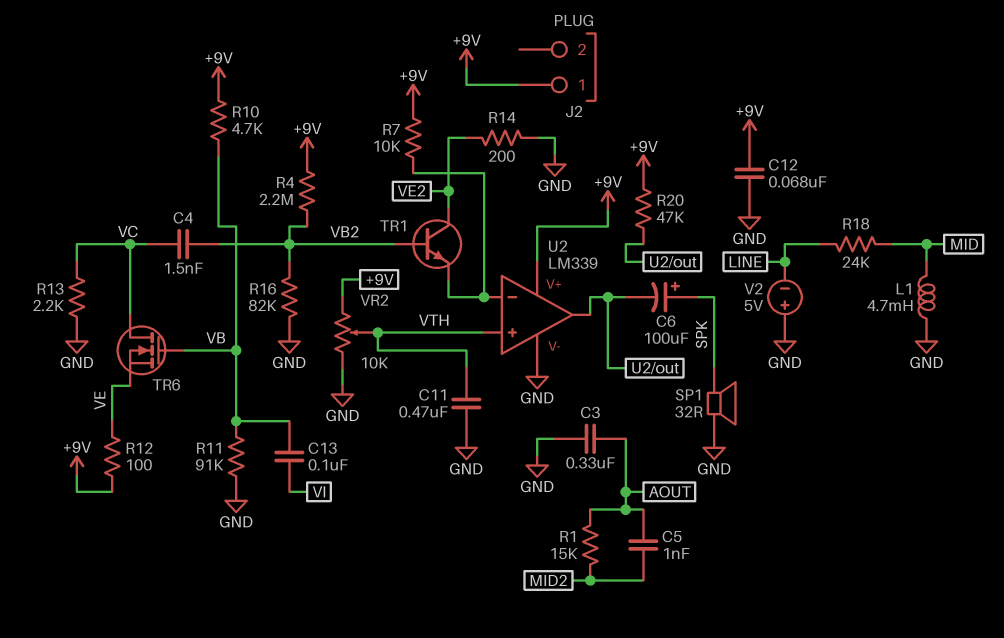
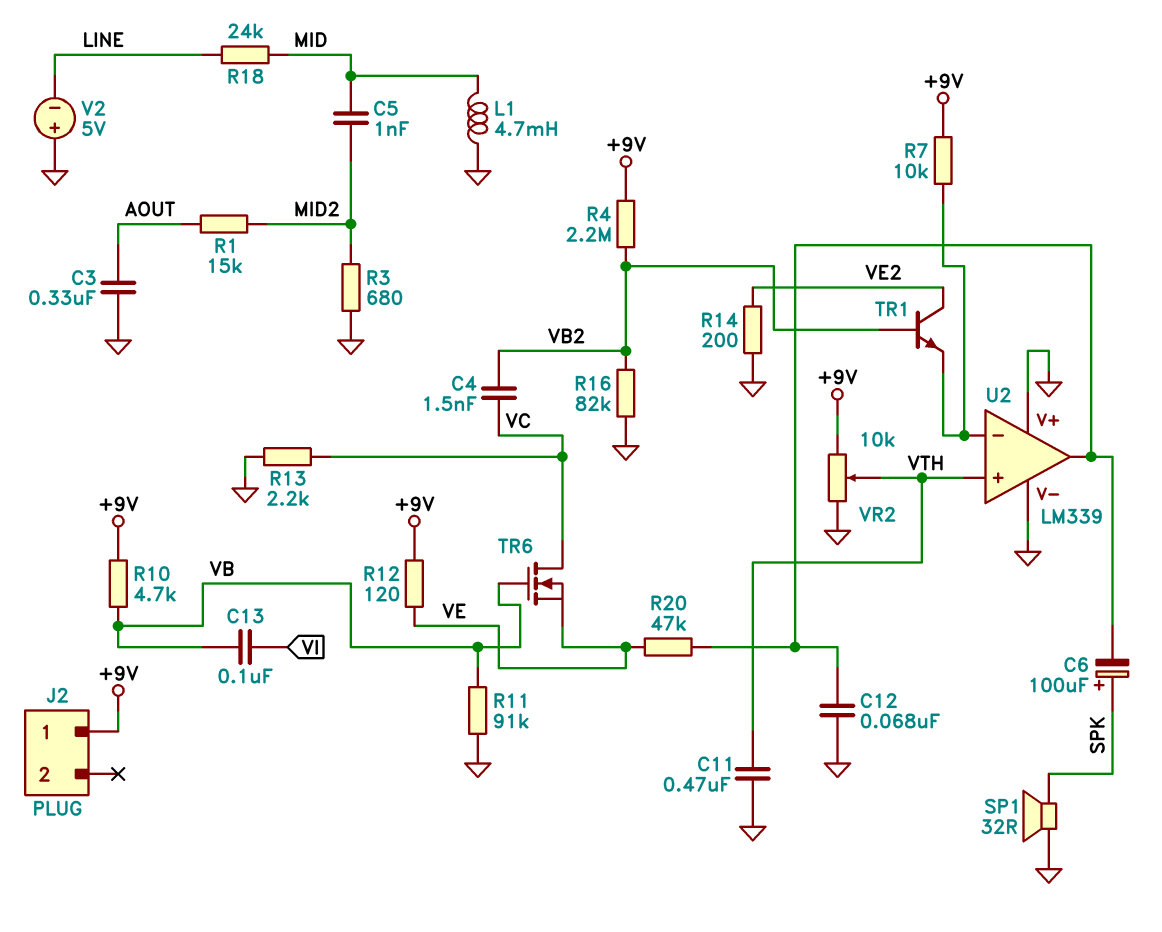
C5: 1nF (AOUT, MID2) -> 1nF (MID, MID2)
C12: 68nF (+9V, GND) -> 68nF (GND, U2/out)
R3: none -> 680 (GND, MID2)
R12: 100 (+9V, VE) -> 120 (+9V, VE)
R20: 47k (+9V, U2/out) -> 47k (U2/out, VE)
U2 pin V+: +9V -> GND

